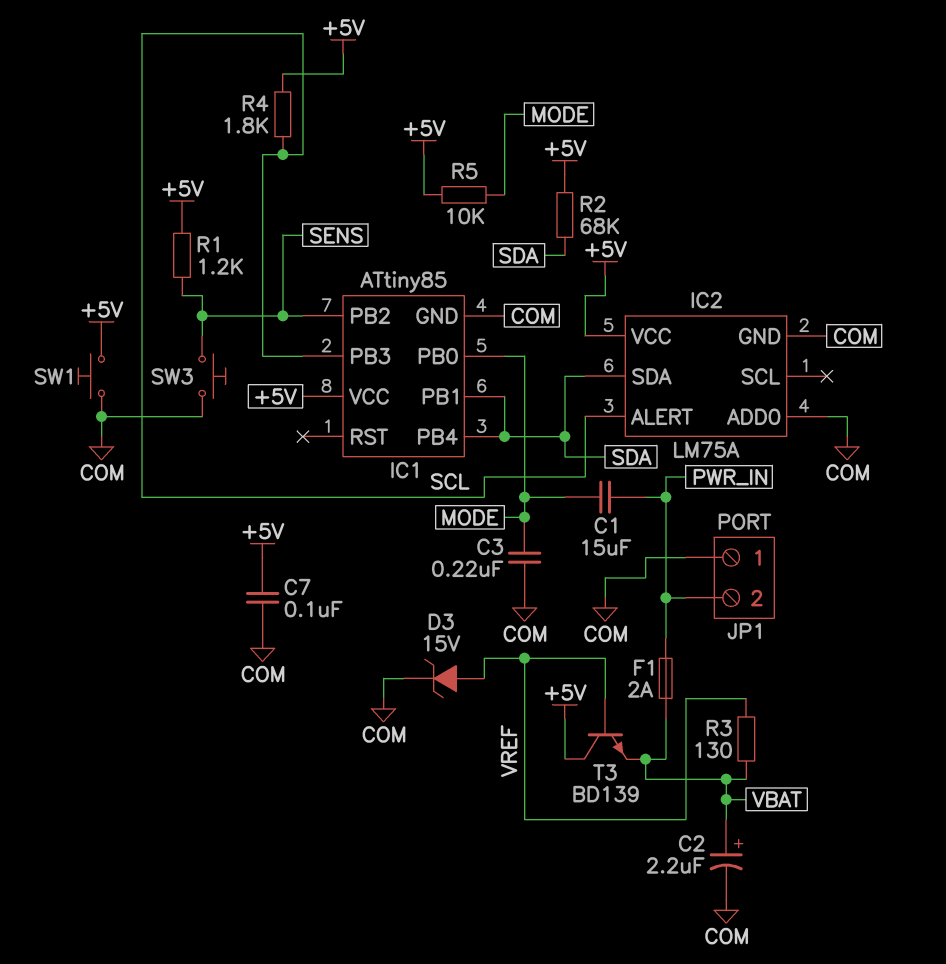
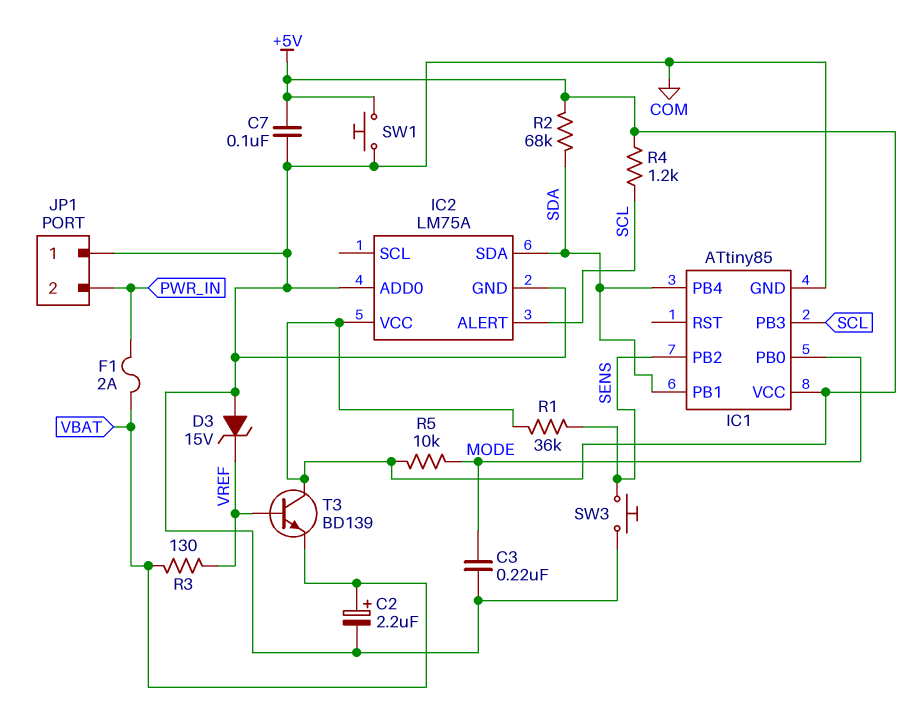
C1: 15uF (MODE, PWR_IN) -> none
D3: zener 15V (A VREF, K COM) -> zener 15V (A COM, K VREF)
R1: 1.2k (+5V, SENS) -> 36k (+5V, SENS)
R4: 1.8k (+5V, SCL) -> 1.2k (+5V, SCL)

